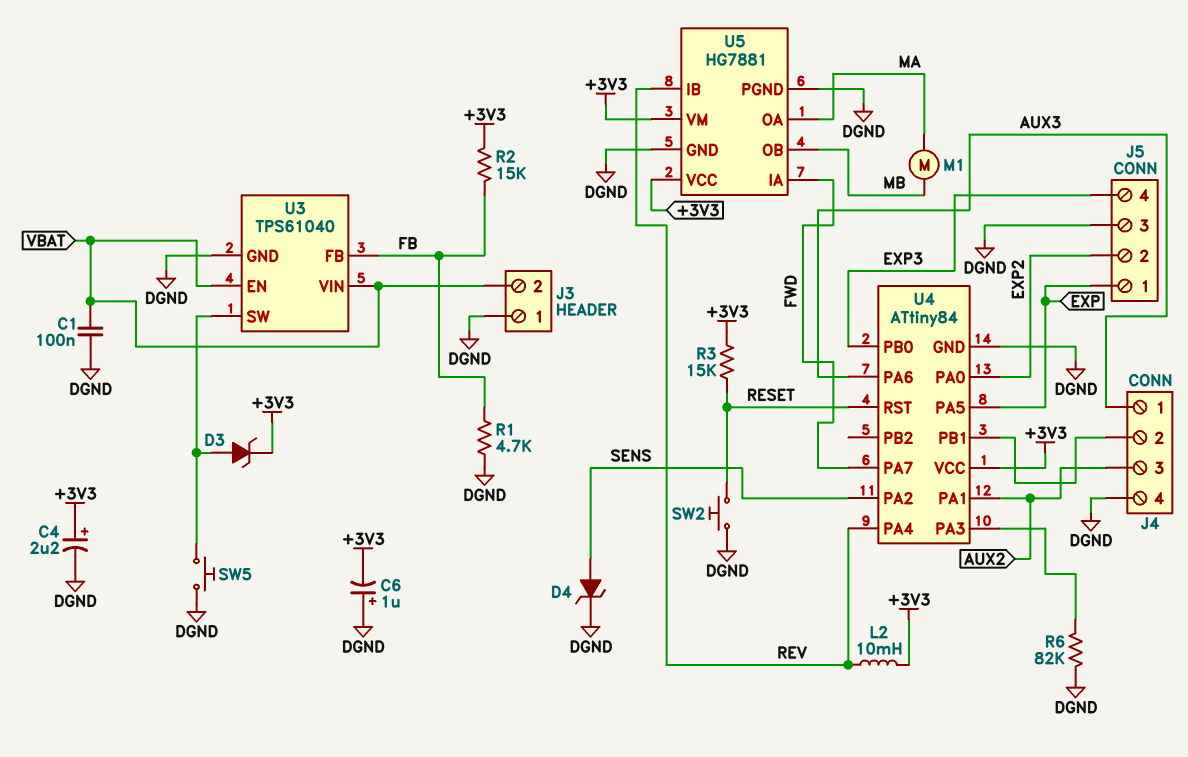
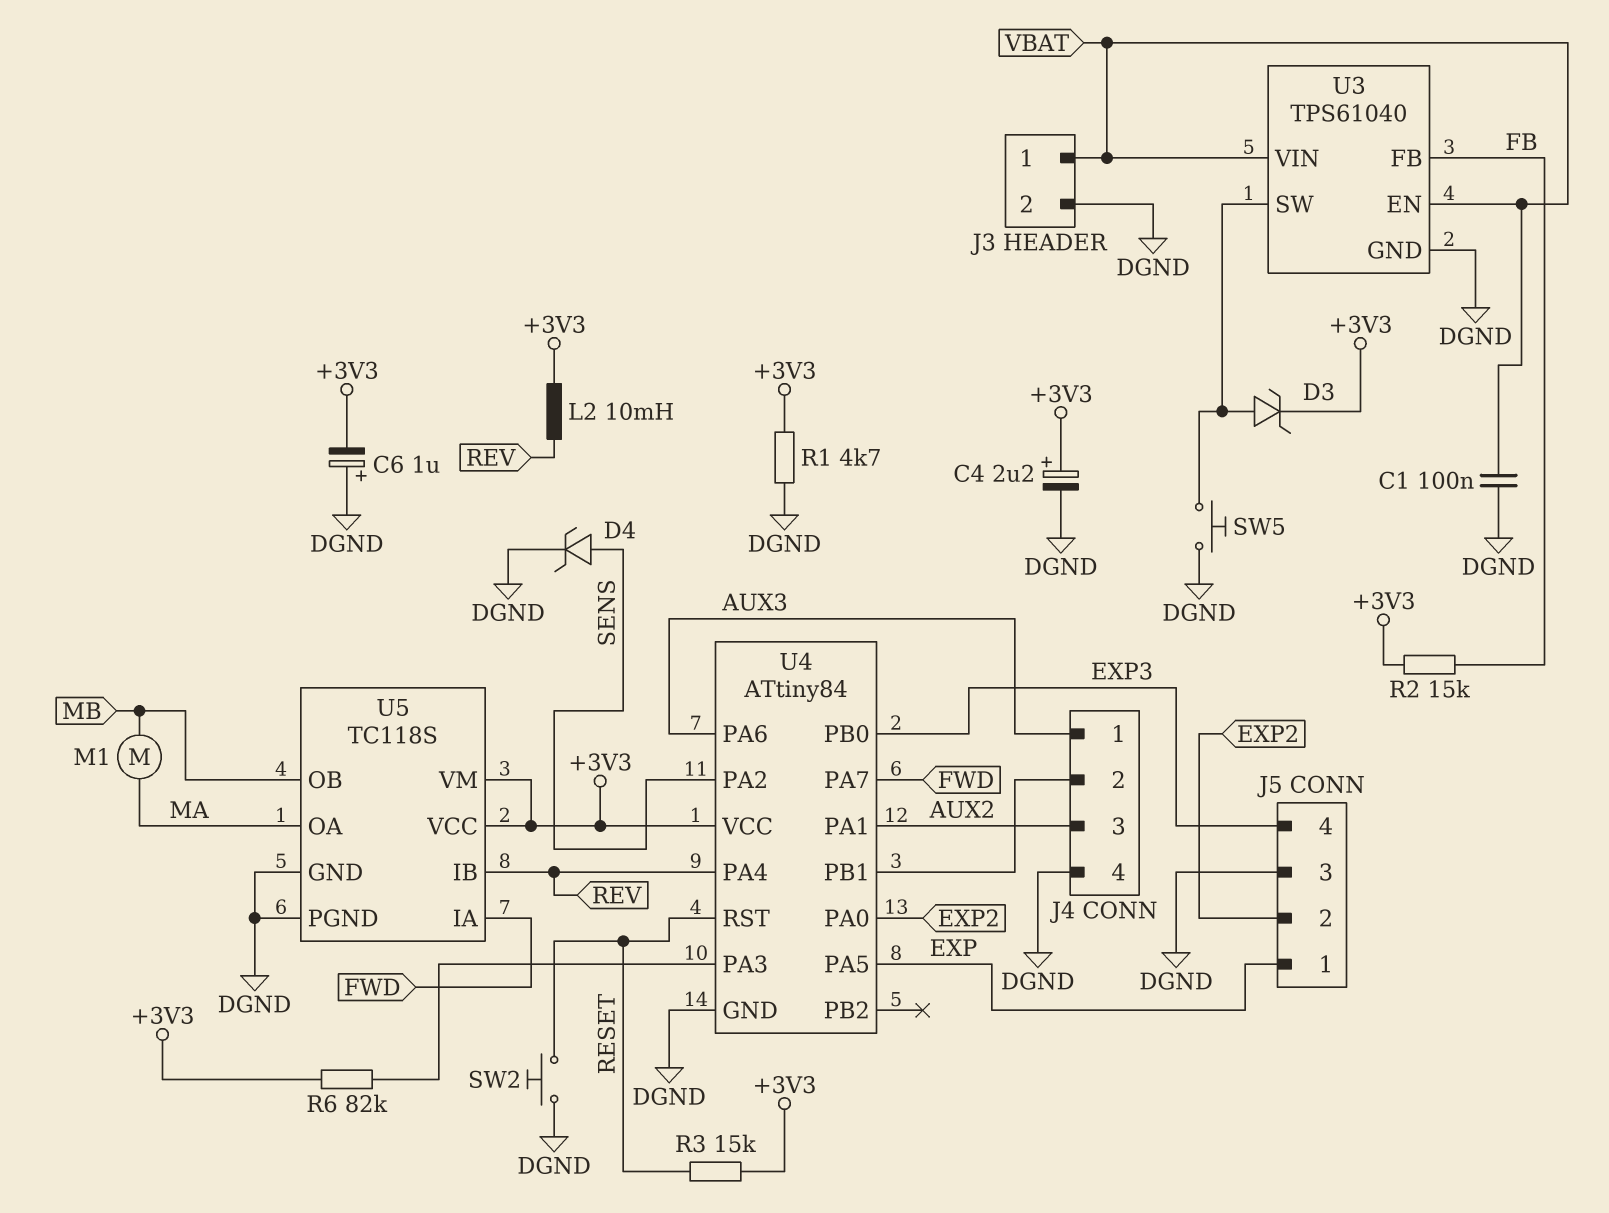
J3 pin 1: DGND -> VBAT
J3 pin 2: VBAT -> DGND
R1: 4.7k (DGND, FB) -> 4.7k (+3V3, DGND)
R6: 82k (DGND, U4/PA3) -> 82k (+3V3, U4/PA3)
U5: HG7881 -> TC118S

